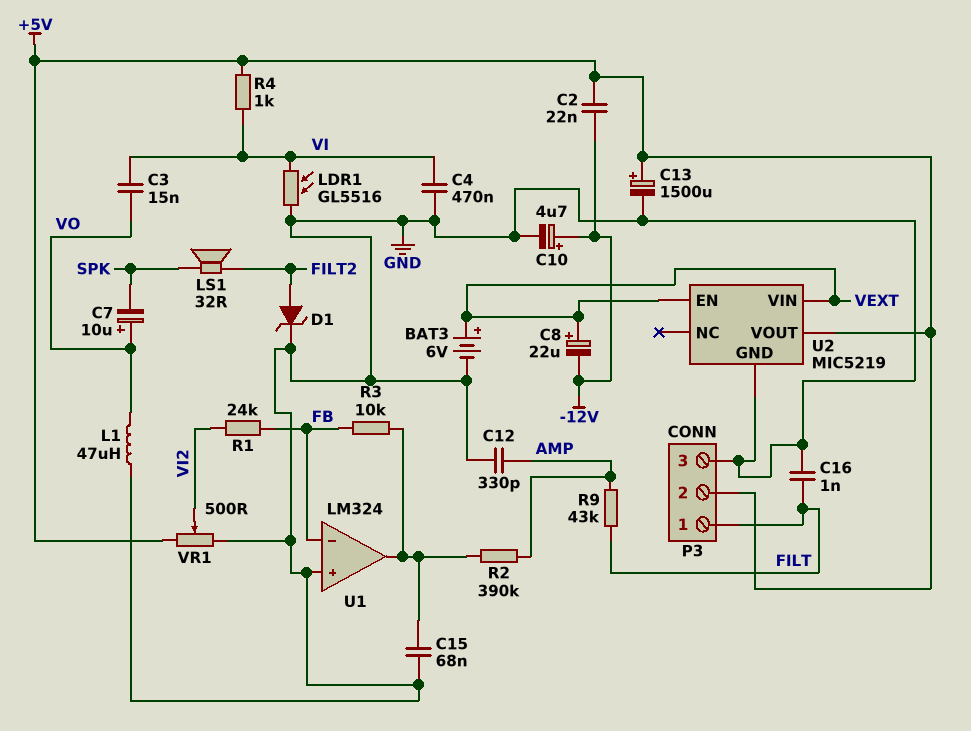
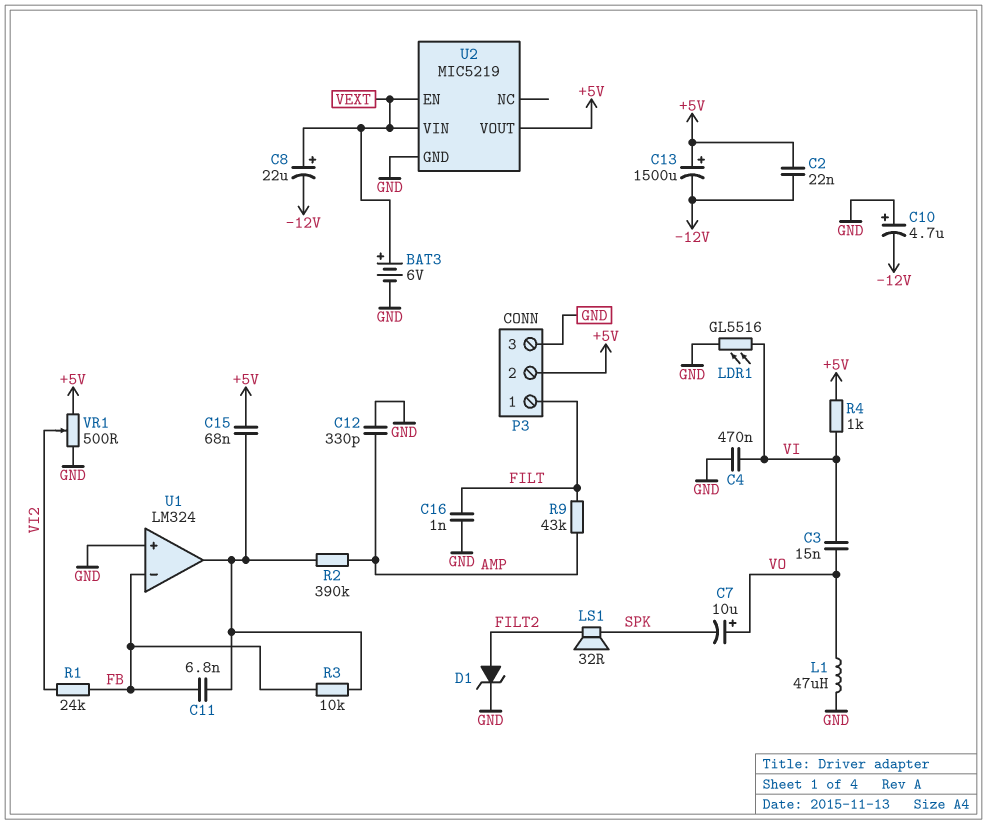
C10: 4.7uF (plus -12V, minus GND) -> 4.7uF (plus GND, minus -12V)
C11: none -> 6.8nF (FB, U1/out)
C13: 1500uF (plus +5V, minus GND) -> 1500uF (plus +5V, minus -12V)
C15: 68nF (GND, U1/out) -> 68nF (+5V, U1/out)

